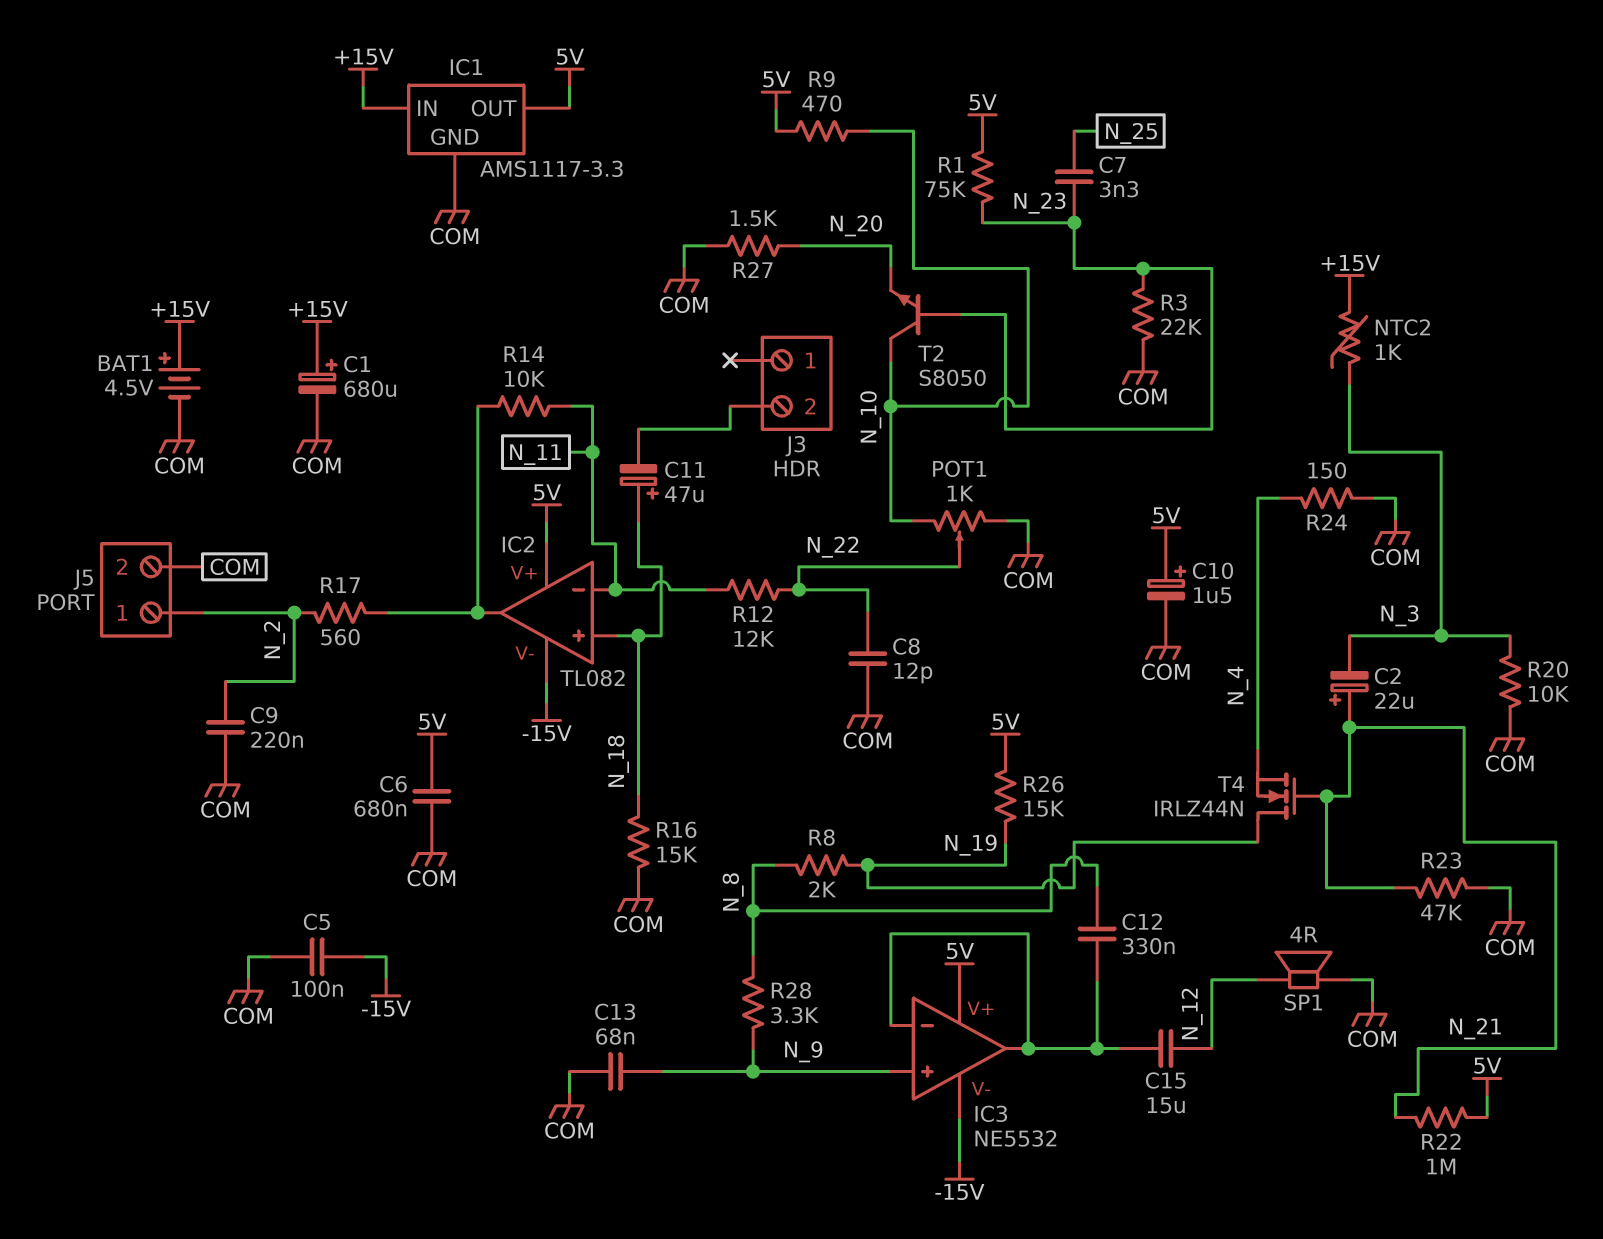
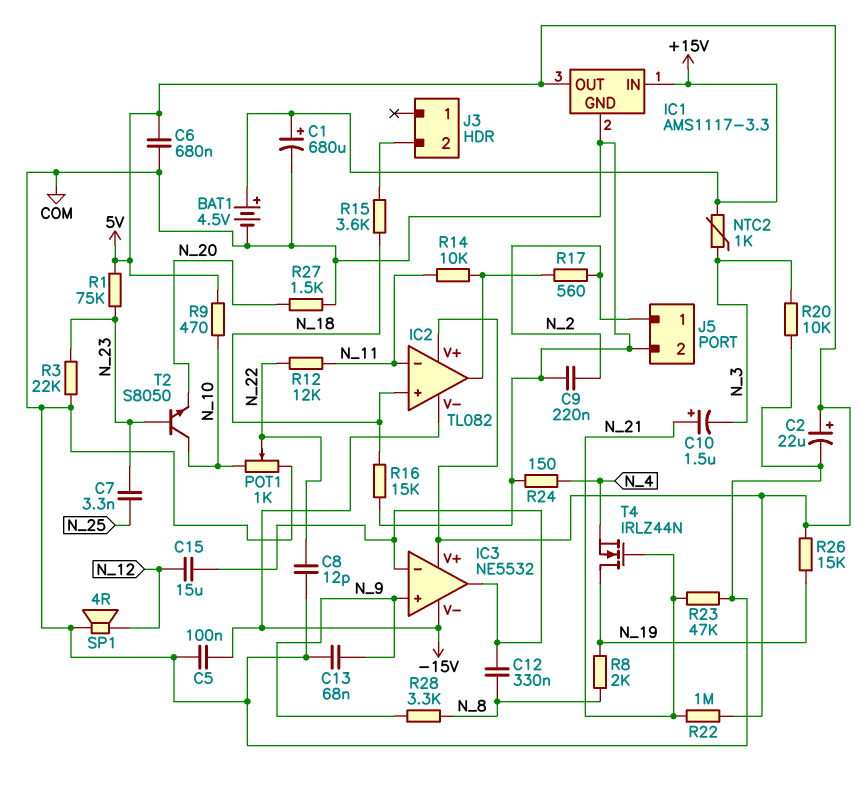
C2: 22uF (plus N_21, minus N_3) -> 22uF (plus 5V, minus COM)
C10: 1.5uF (plus 5V, minus COM) -> 1.5uF (plus N_21, minus N_3)
C11: 47uF (plus N_18, minus J3/2) -> none
R15: none -> 3.6k (J3/2, N_18)

